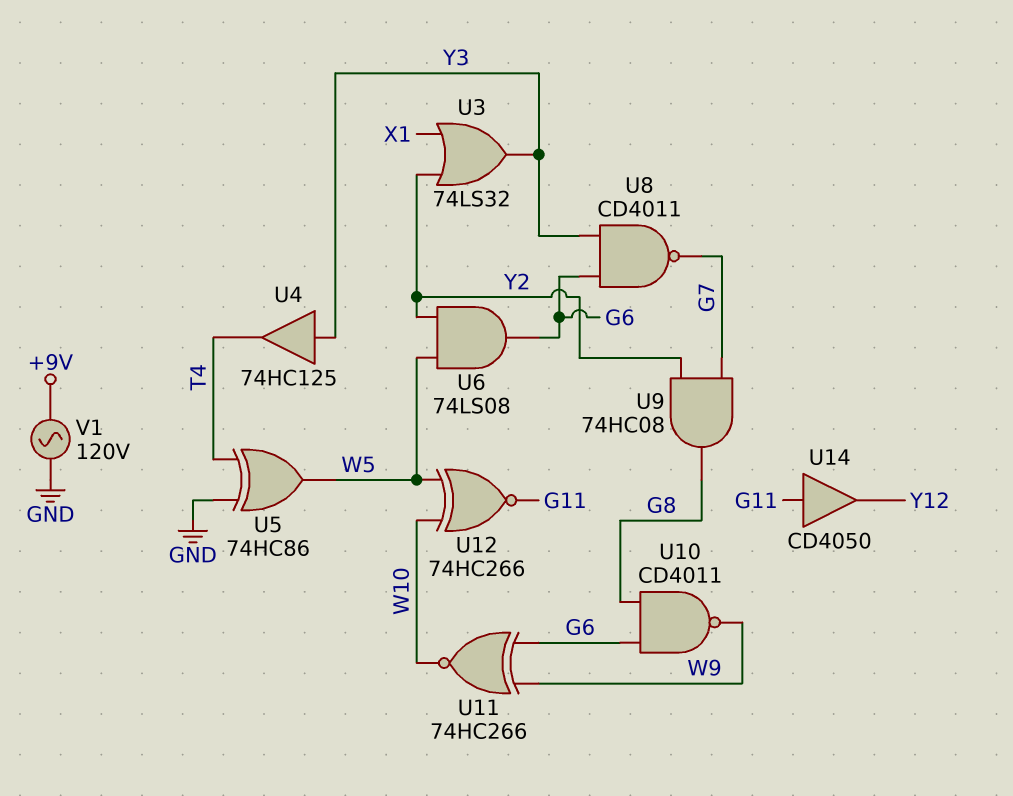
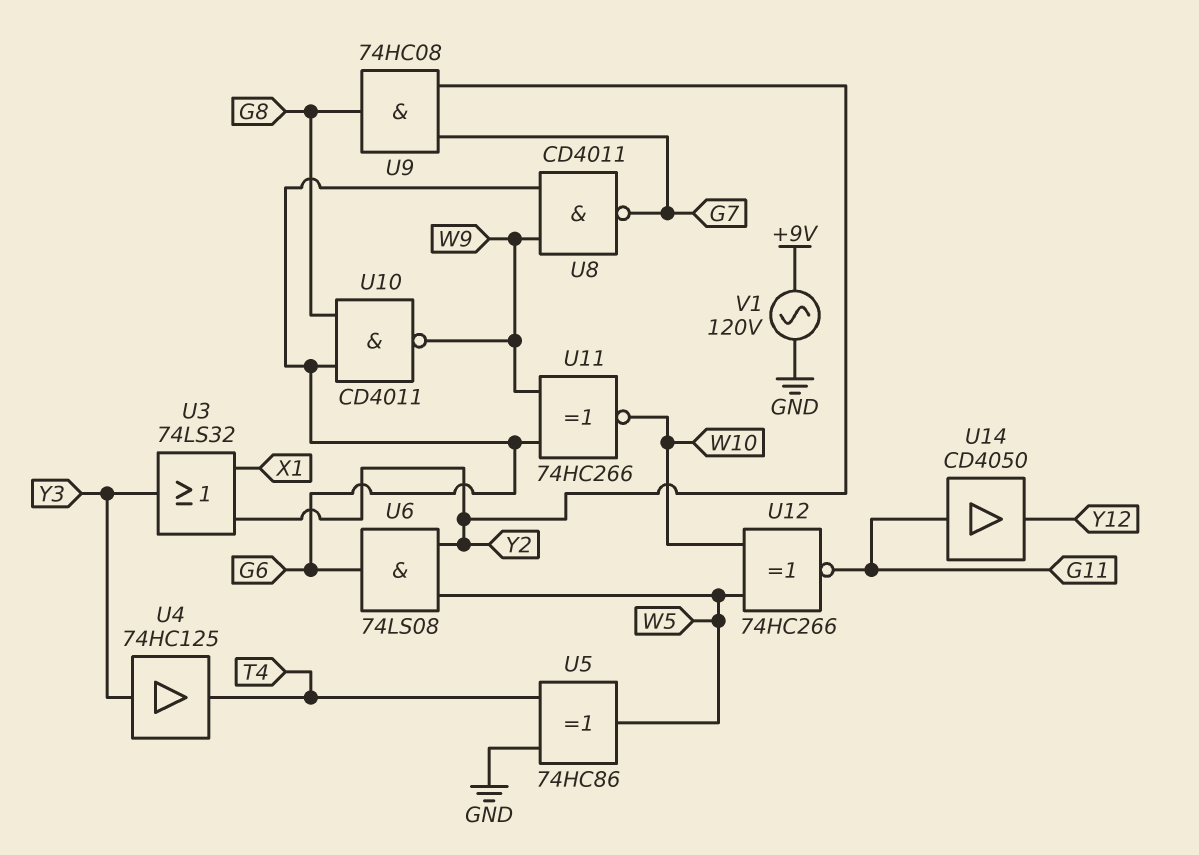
U8: NAND CD4011 (in G6, in Y3, out G7) -> NAND CD4011 (in G6, in W9, out G7)

